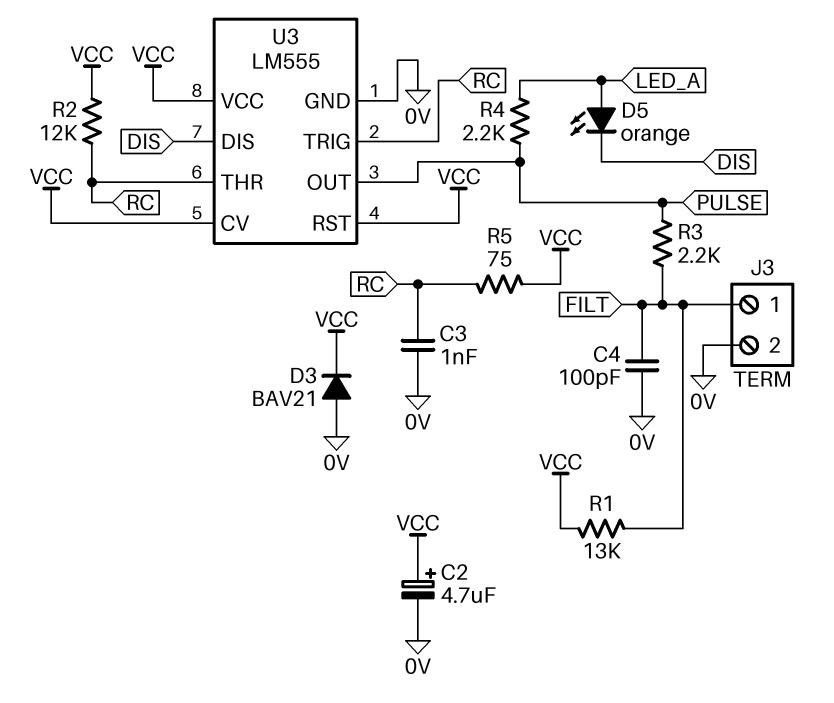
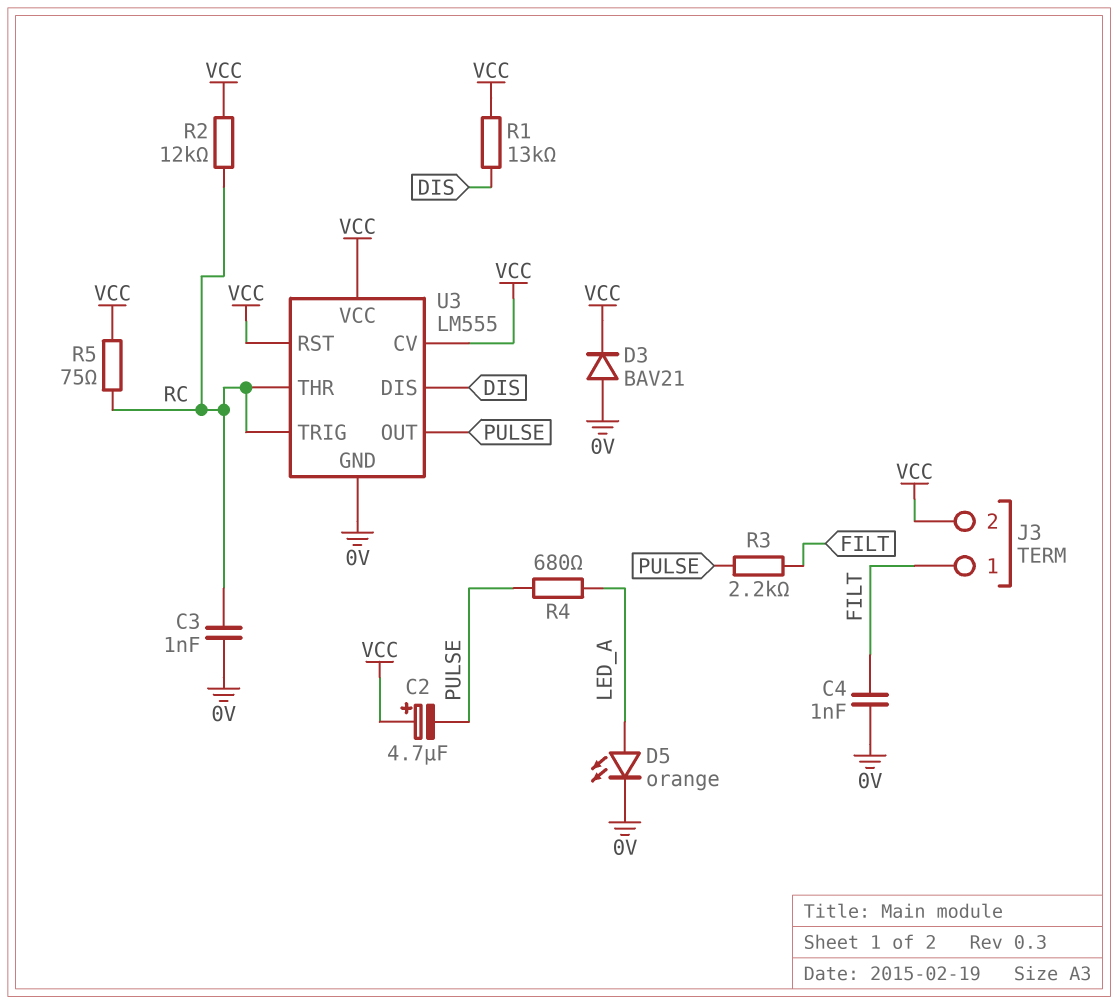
C2: 4.7uF (plus VCC, minus 0V) -> 4.7uF (plus VCC, minus PULSE)
C4: 100pF (0V, FILT) -> 1nF (0V, FILT)
D5: LED orange (A LED_A, K DIS) -> LED orange (A LED_A, K 0V)
J3 pin 2: 0V -> VCC
R1: 13k (FILT, VCC) -> 13k (DIS, VCC)
R4: 2.2k (LED_A, PULSE) -> 680 (LED_A, PULSE)

